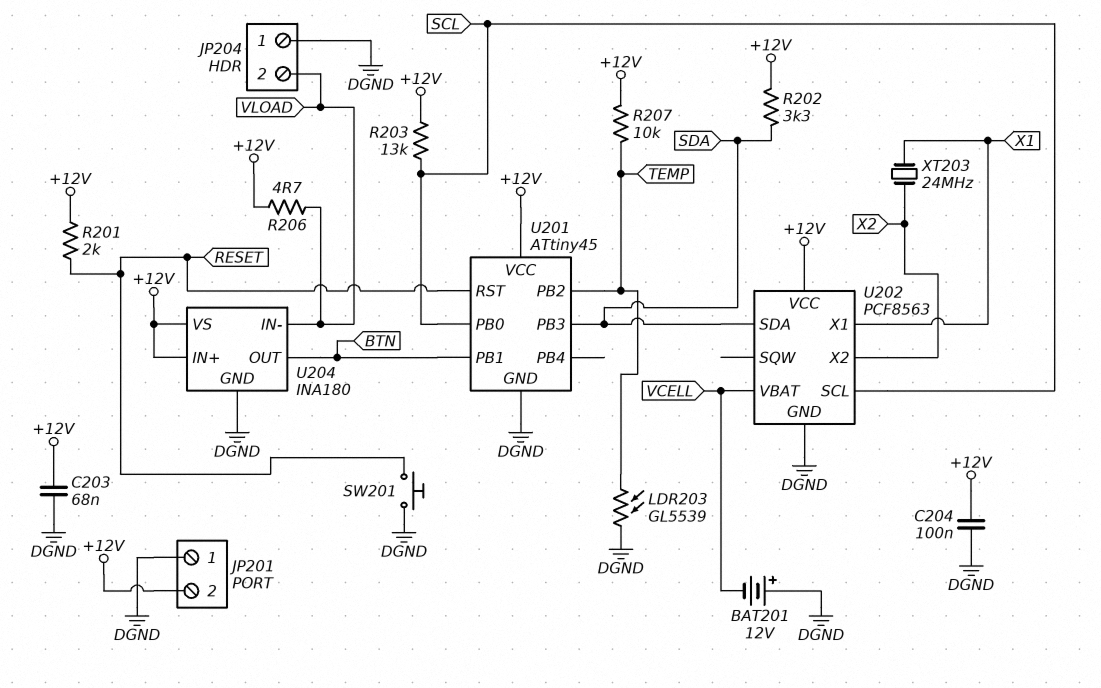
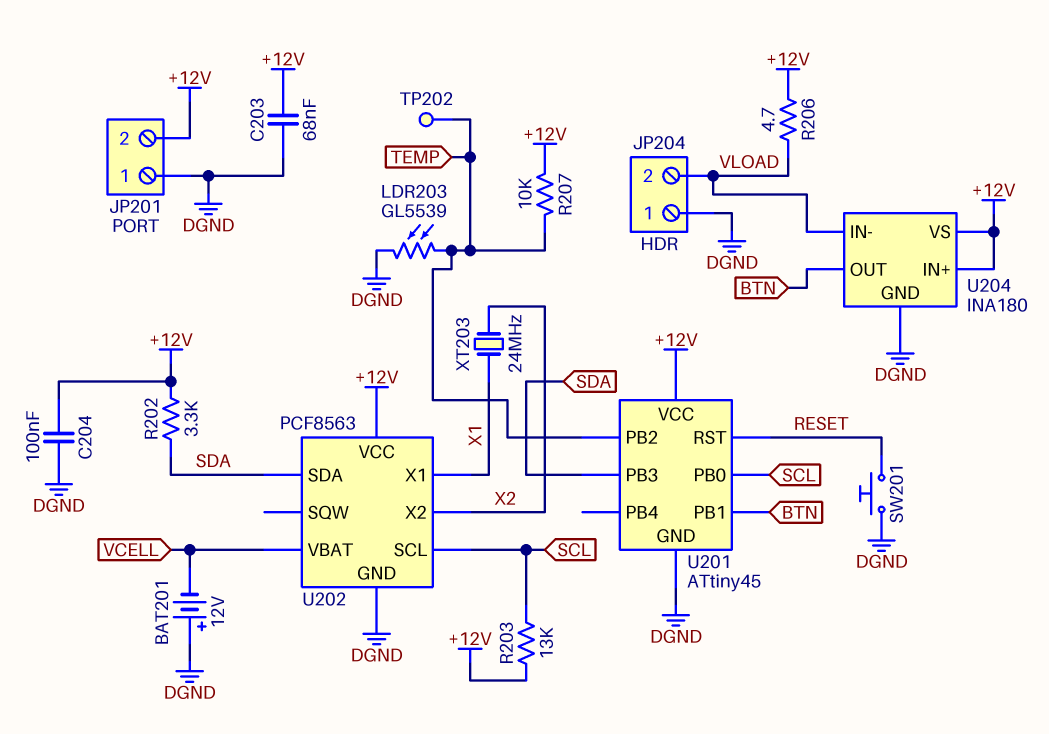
R201: 2k (+12V, RESET) -> none
TP202: none -> test point (TEMP)

